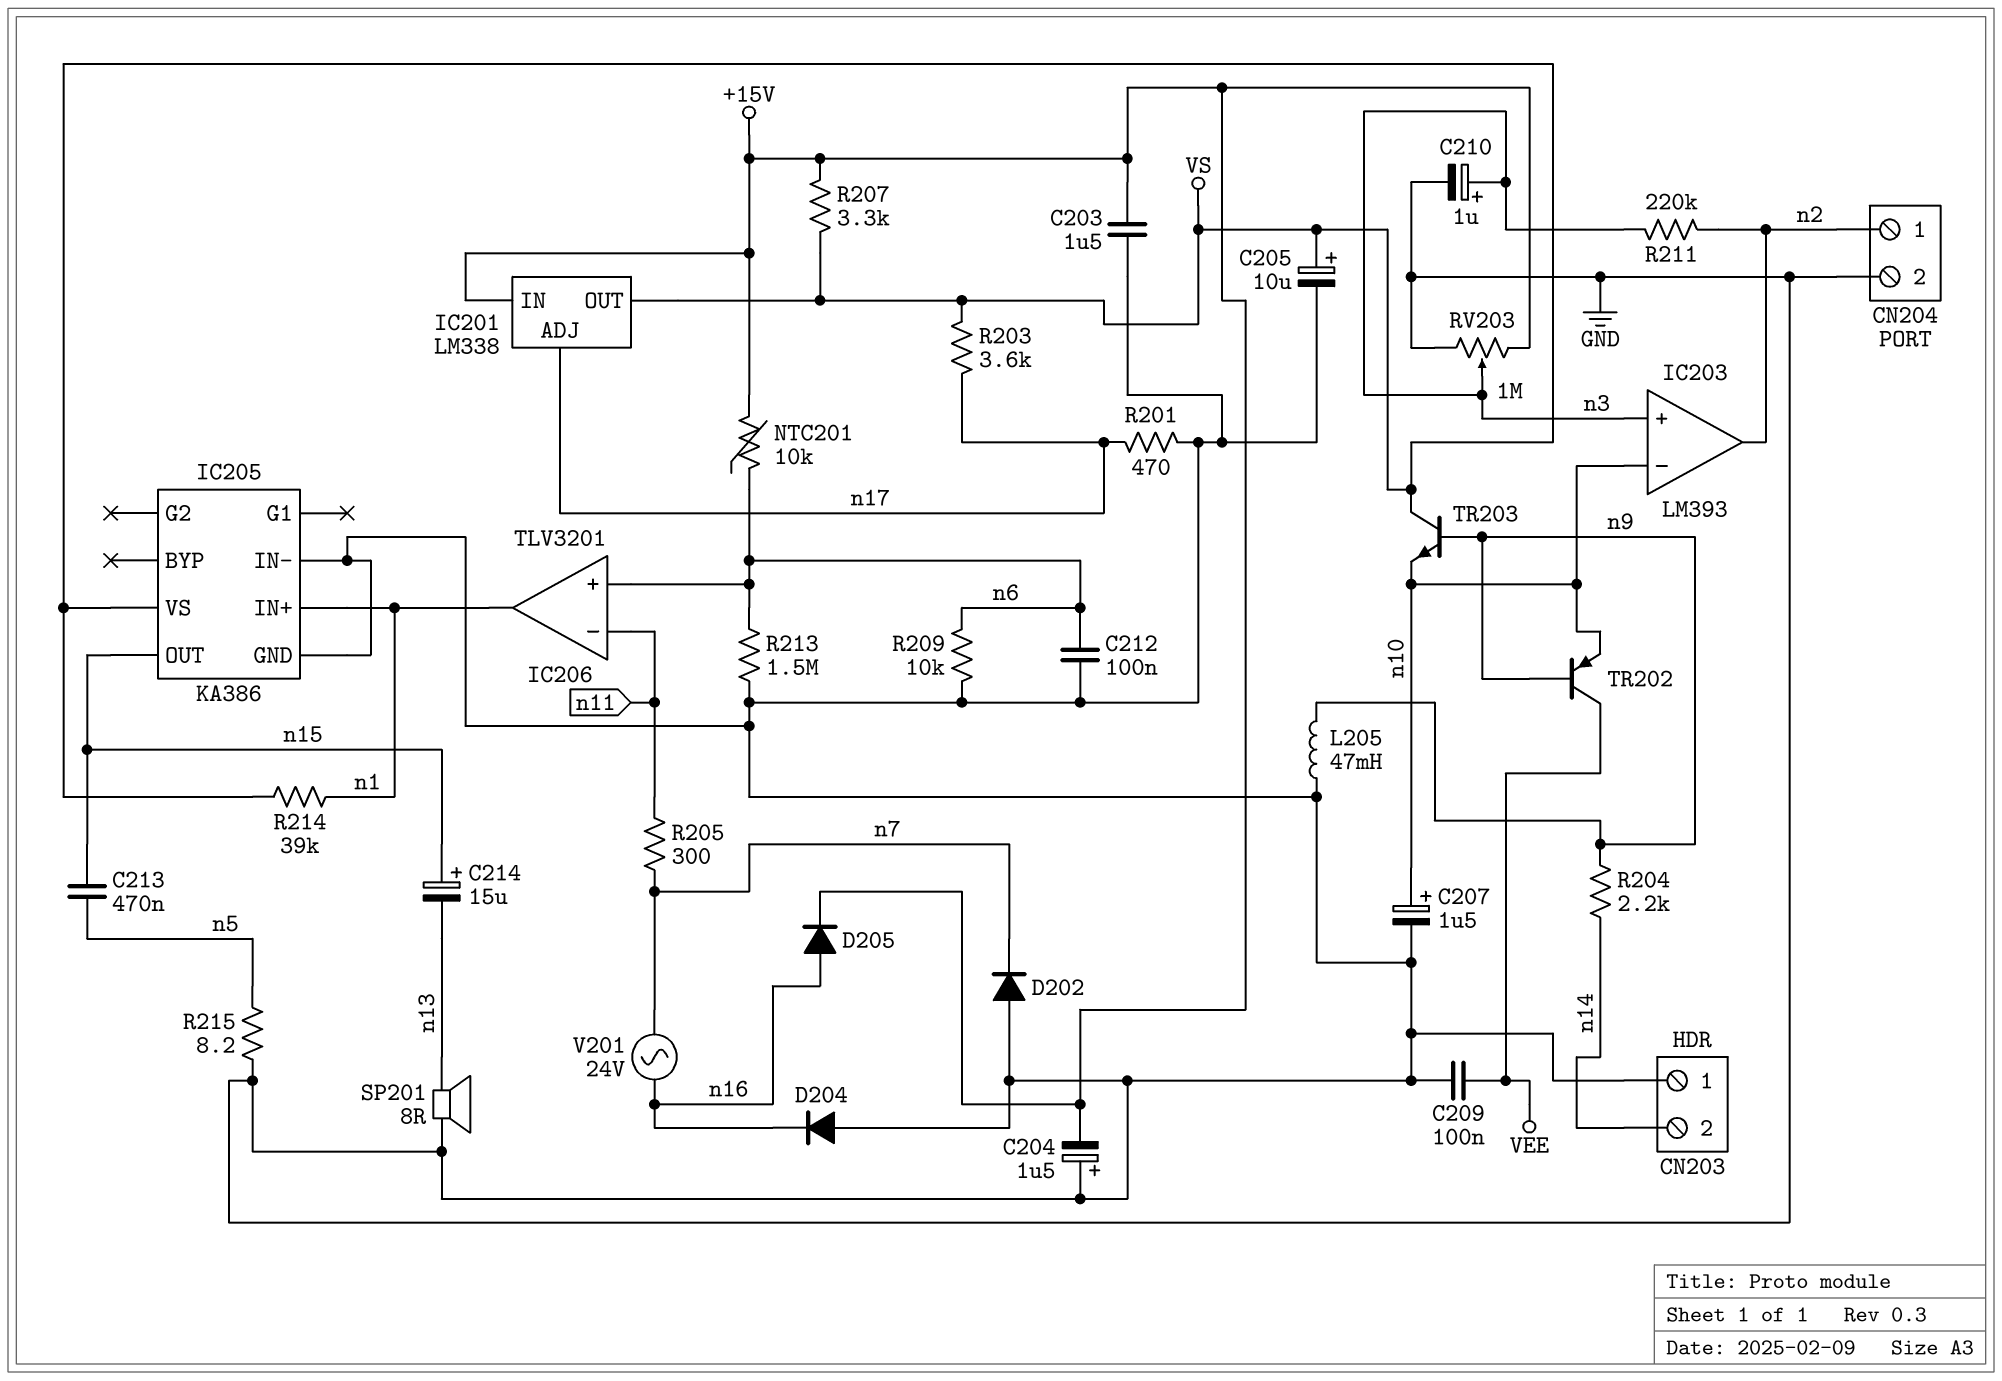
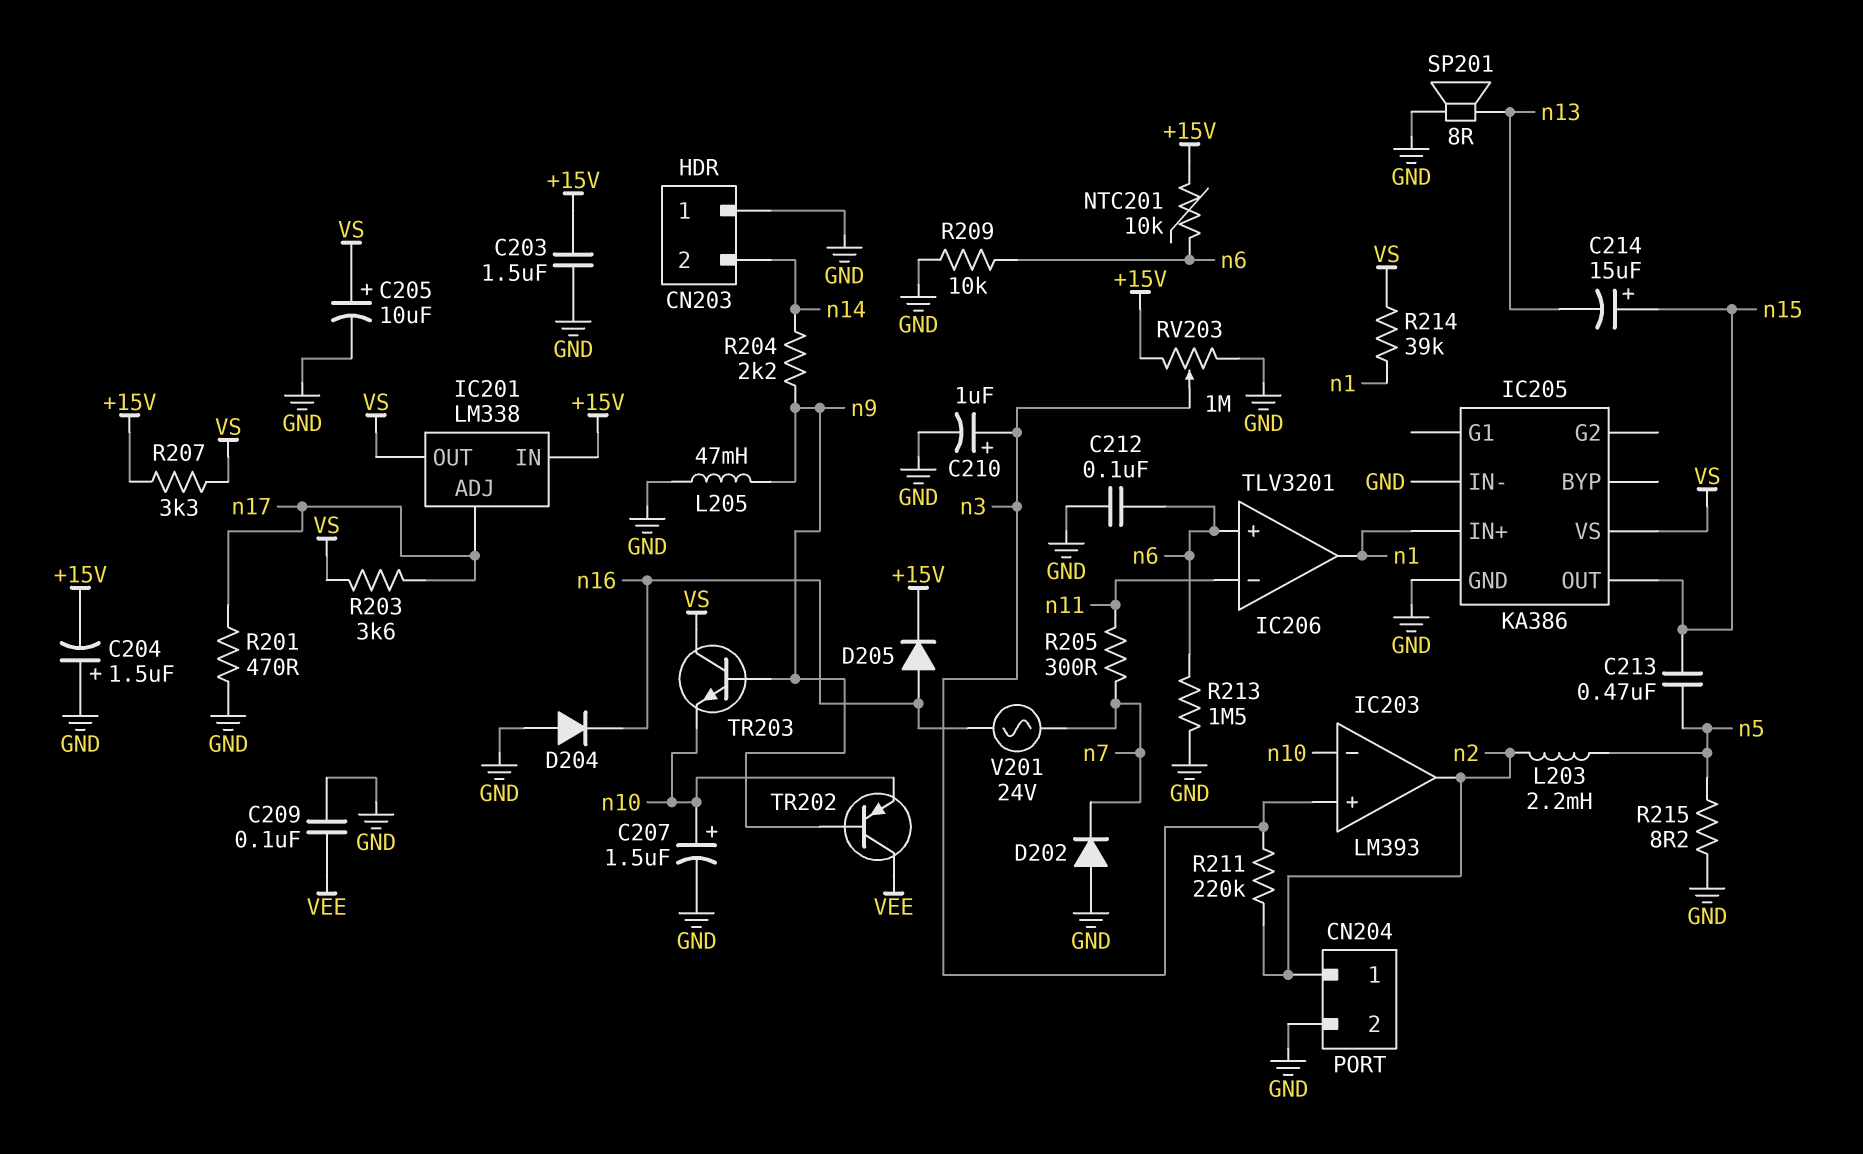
L203: none -> 2.2mH (n2, n5)

